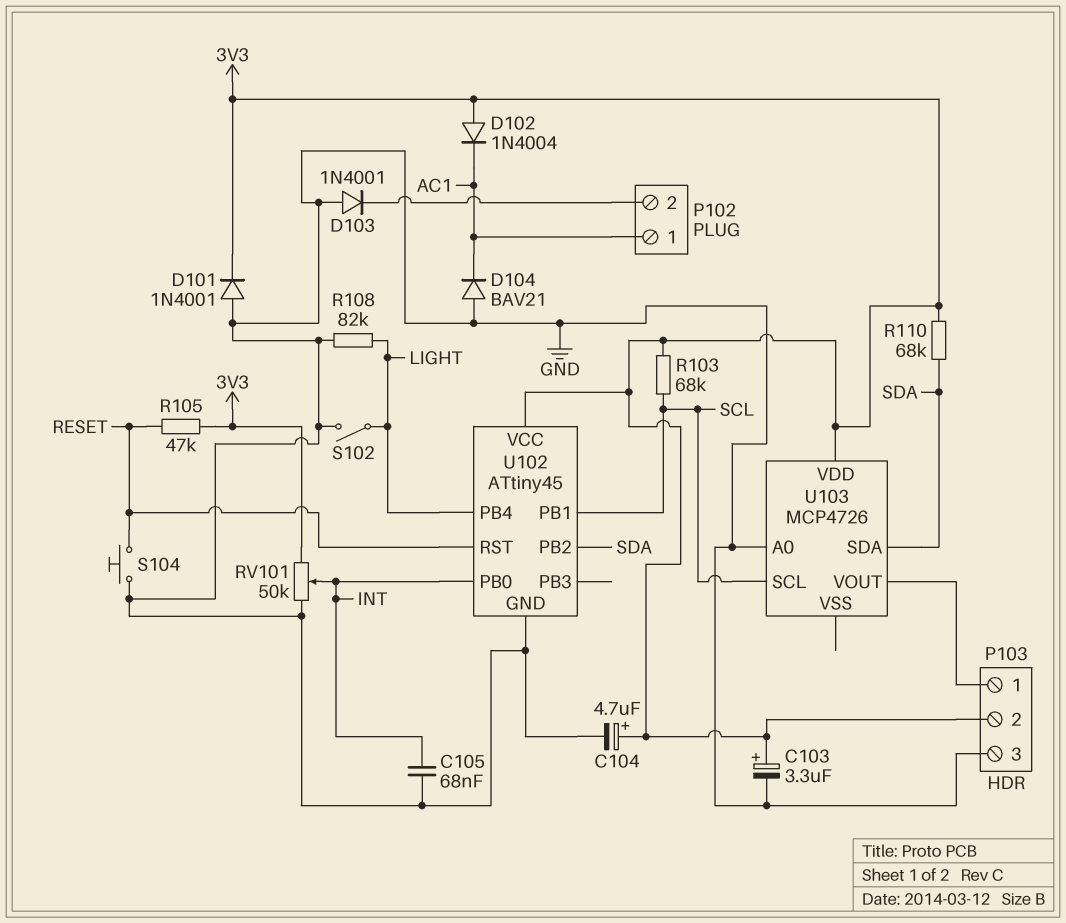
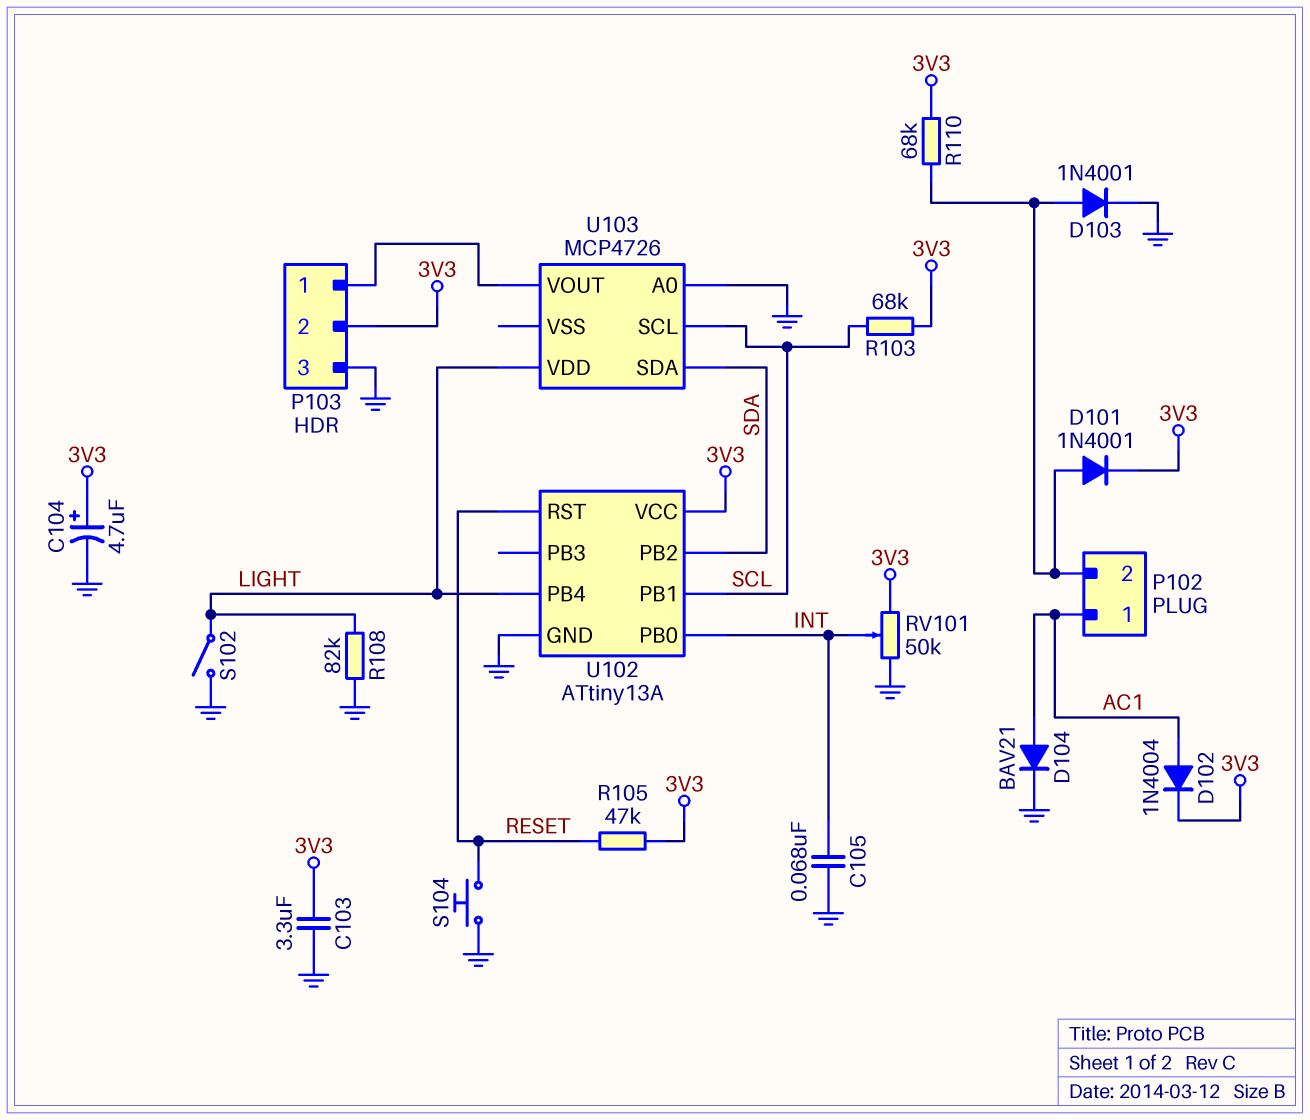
C103: 3.3uF (plus 3V3, minus GND) -> 3.3uF (3V3, GND)
D101: diode 1N4001 (A GND, K 3V3) -> diode 1N4001 (A P102/2, K 3V3)
D102: diode 1N4004 (A 3V3, K AC1) -> diode 1N4004 (A AC1, K 3V3)
D103: diode 1N4001 (A GND, K P102/2) -> diode 1N4001 (A P102/2, K GND)
D104: diode BAV21 (A GND, K AC1) -> diode BAV21 (A AC1, K GND)
R110: 68k (3V3, SDA) -> 68k (3V3, P102/2)
U102: ATtiny45 -> ATtiny13A
U103 pin VDD: 3V3 -> LIGHT

